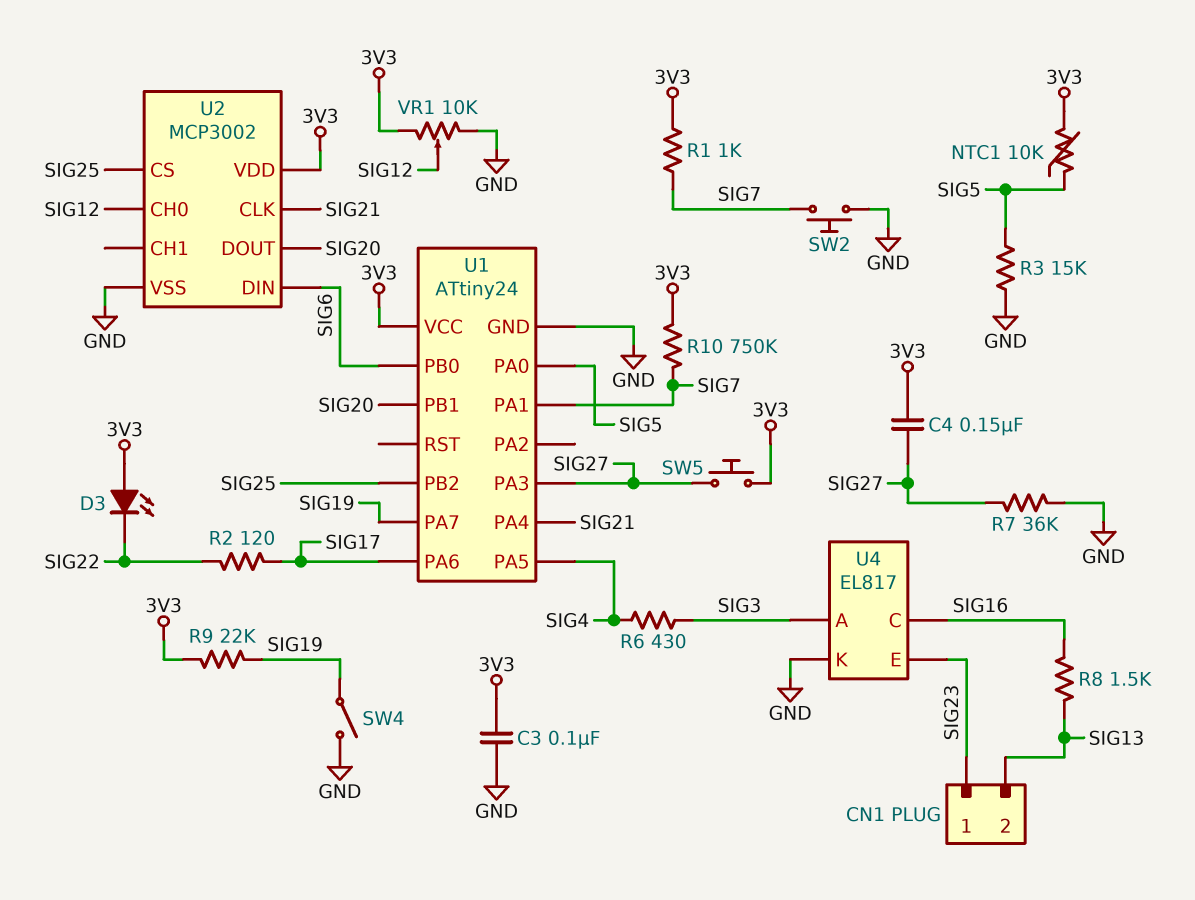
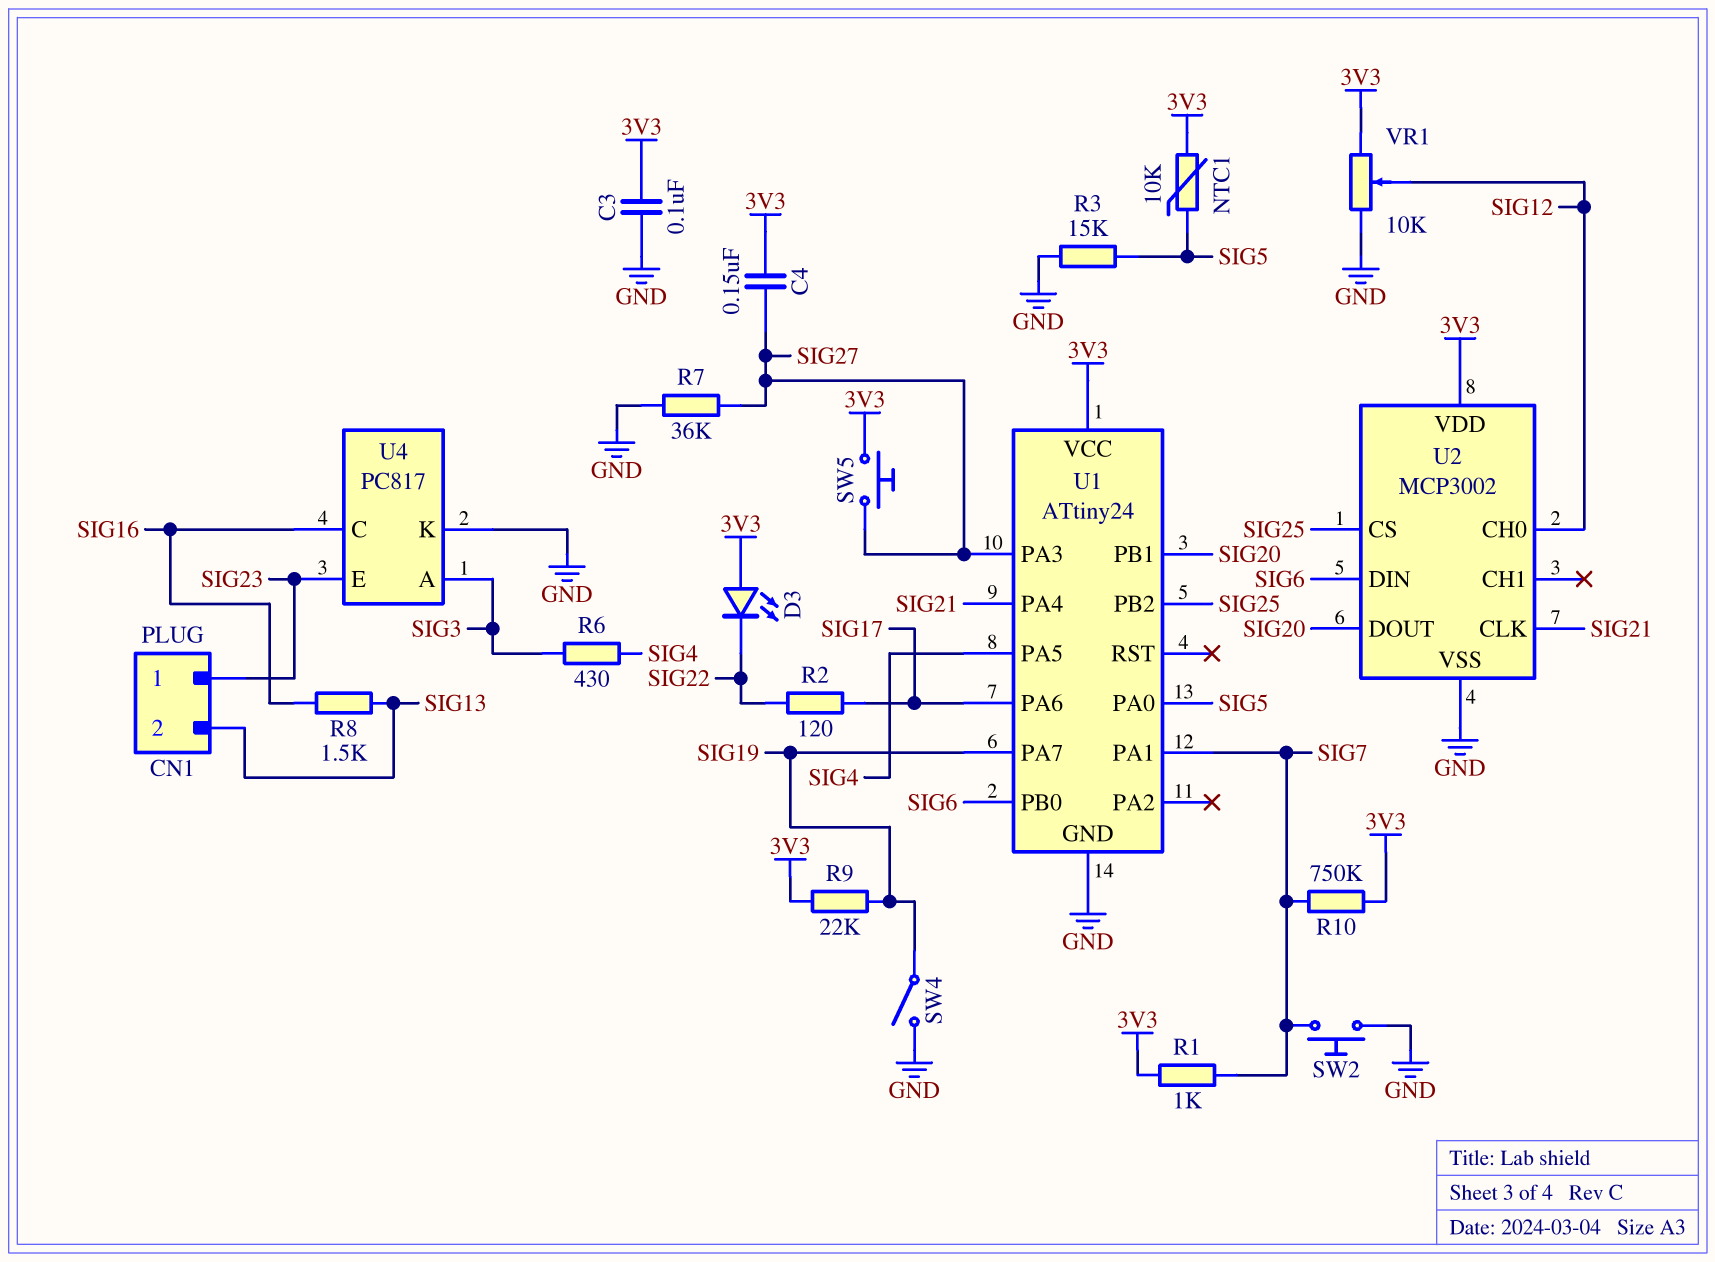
U4: EL817 -> PC817

